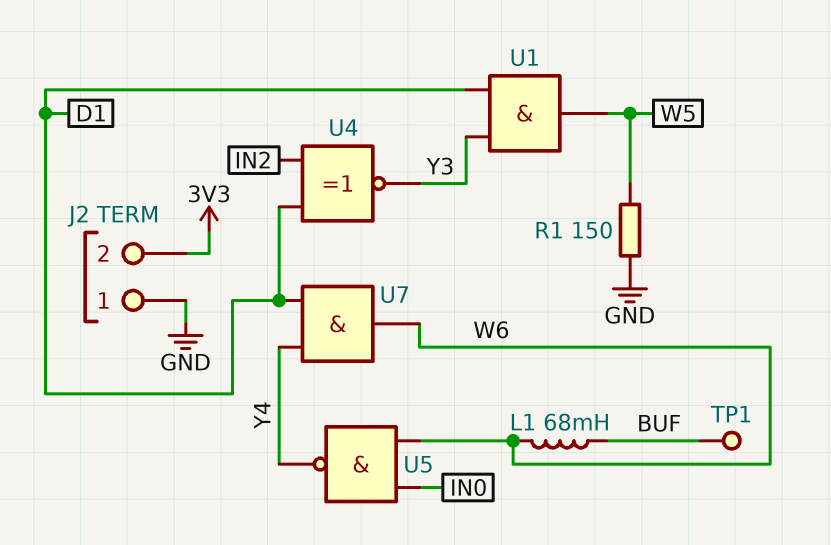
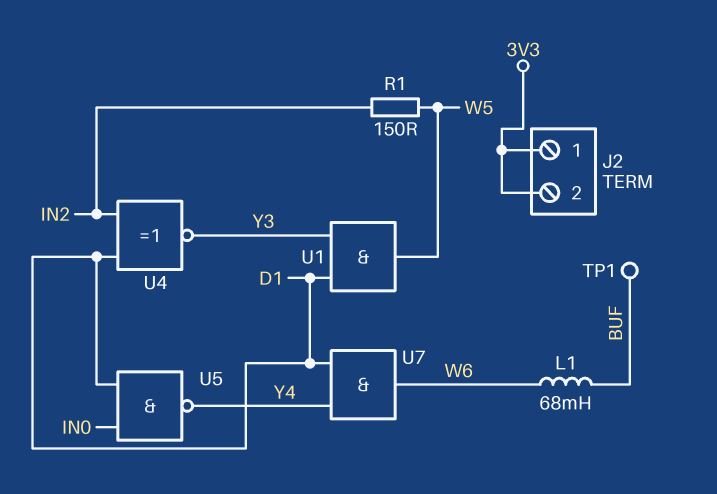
J2 pin 1: GND -> 3V3
R1: 150 (GND, W5) -> 150 (IN2, W5)
U5: NAND (in IN0, in W6, out Y4) -> NAND (in D1, in IN0, out Y4)

